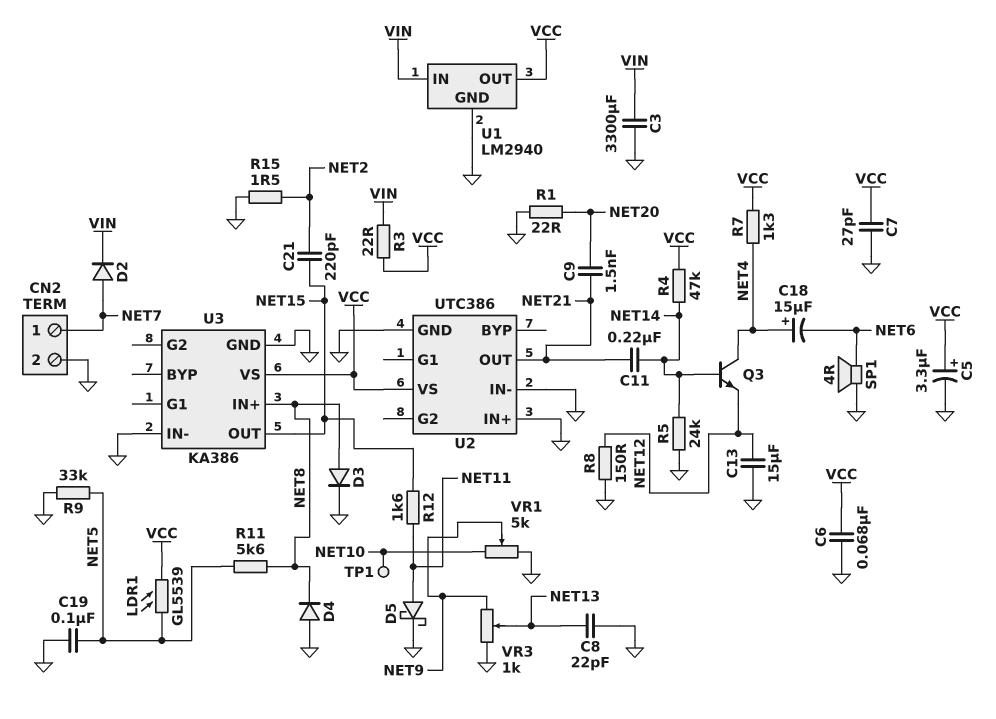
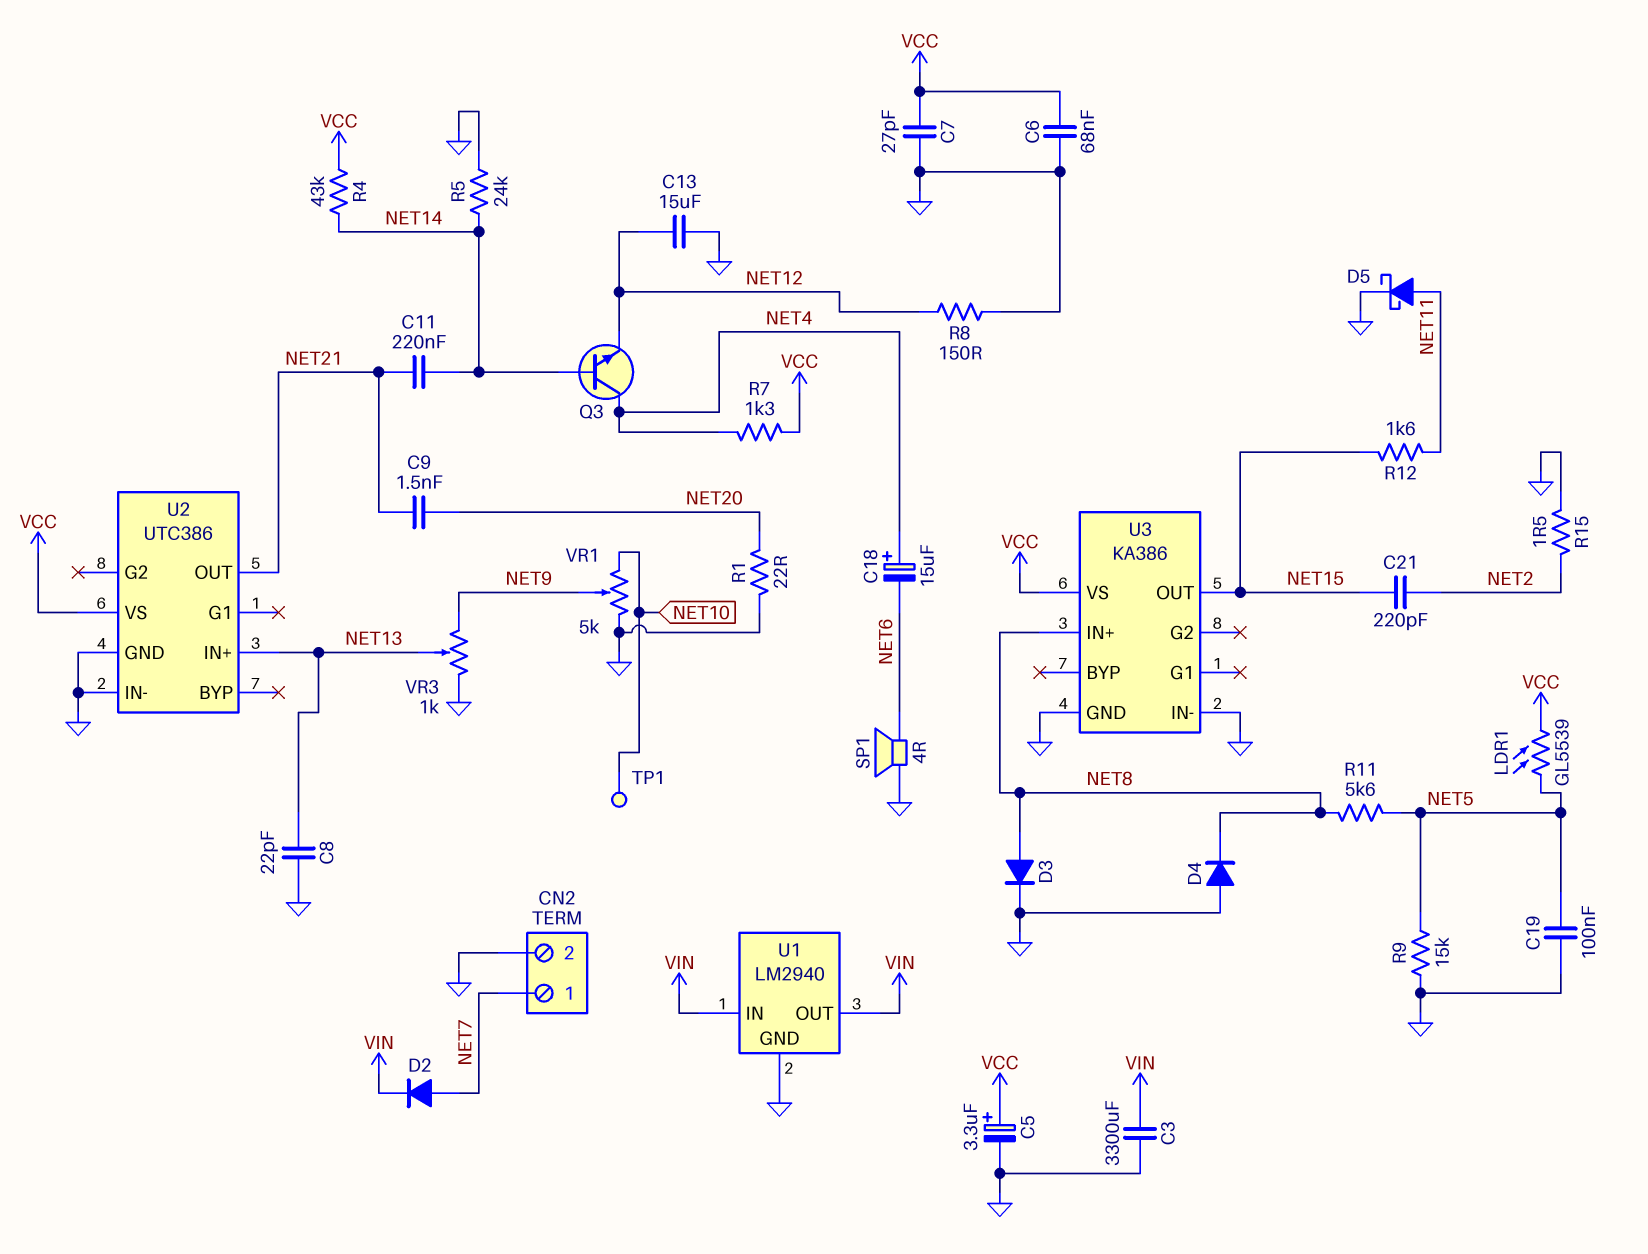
R3: 22 (VCC, VIN) -> none
R4: 47k (NET14, VCC) -> 43k (NET14, VCC)
R9: 33k (GND, NET5) -> 15k (GND, NET5)
U1 pin OUT: VCC -> VIN
U2 pin IN+: GND -> NET13

